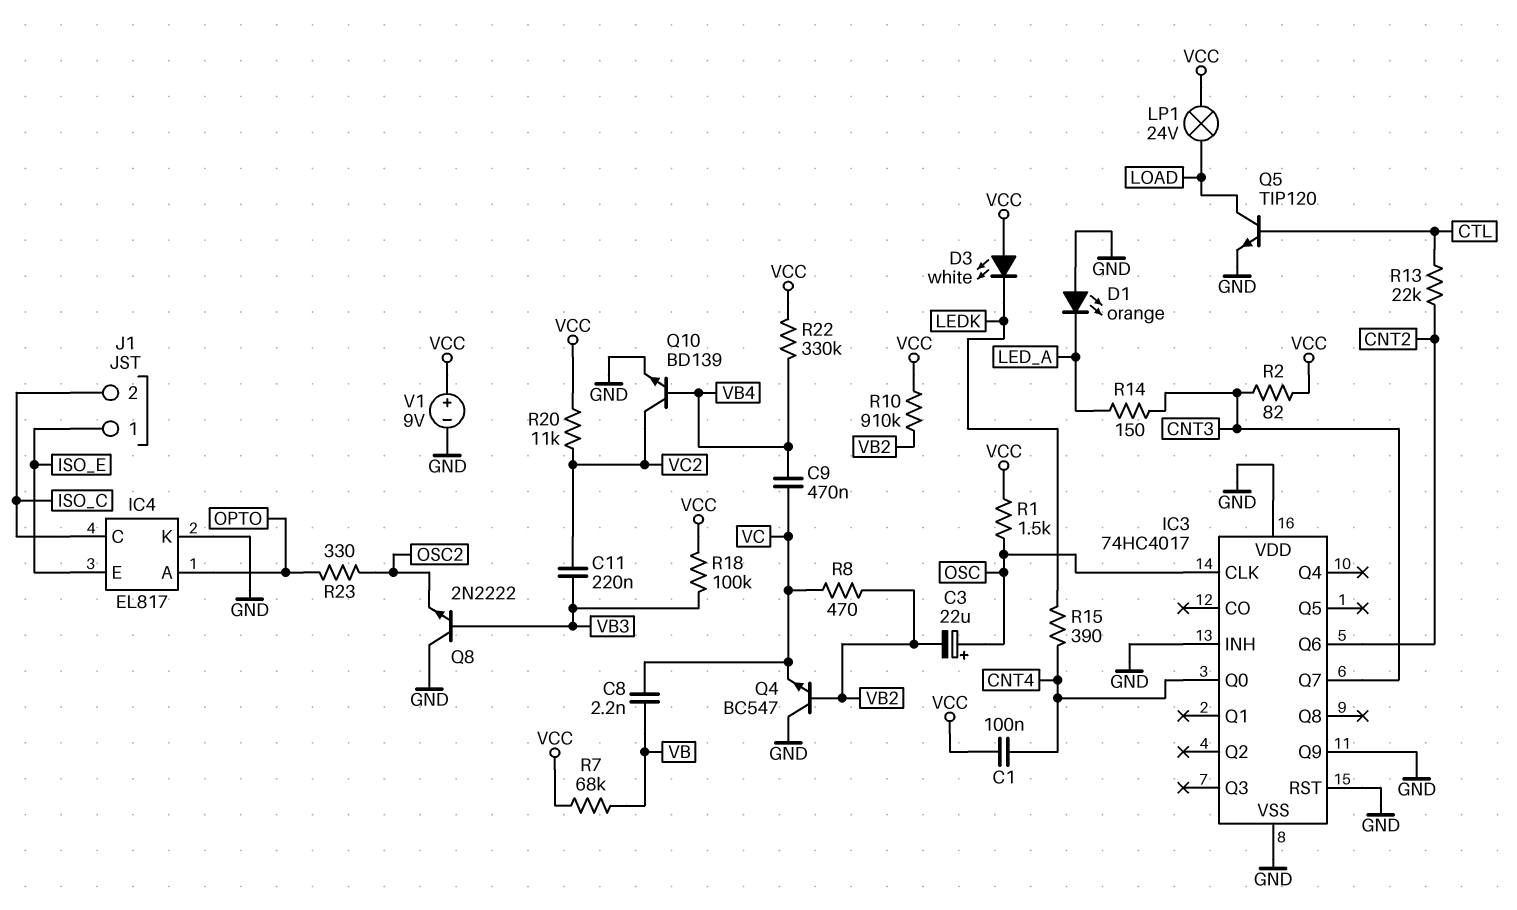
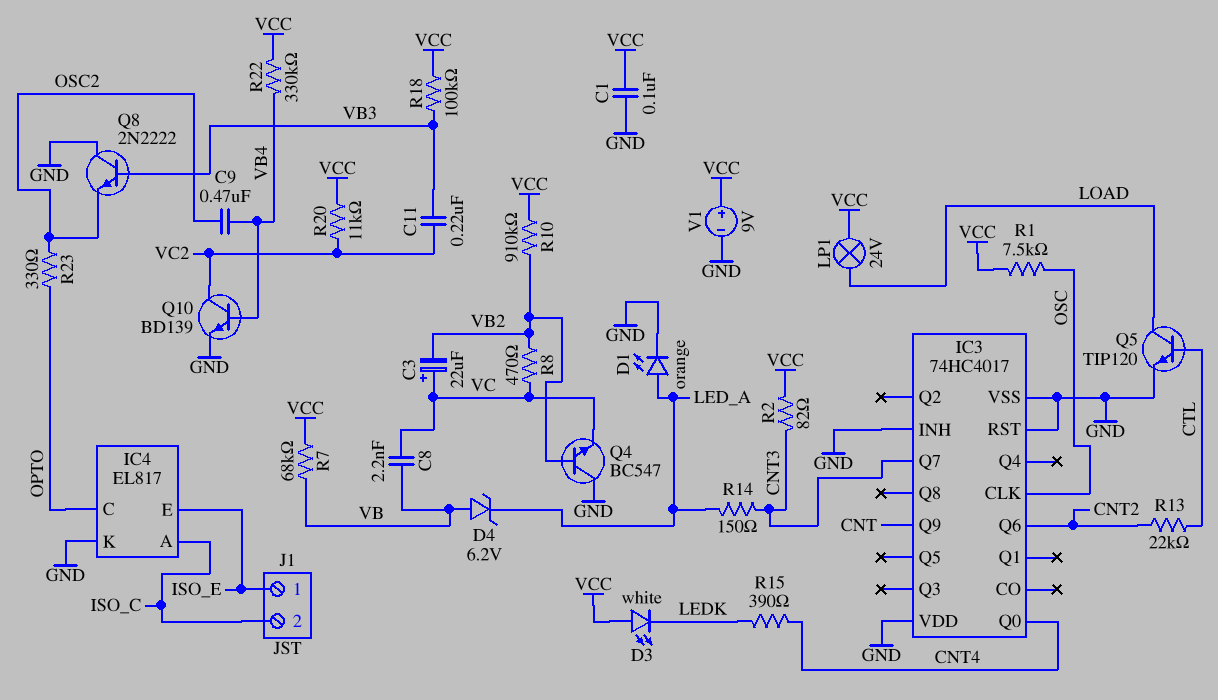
C1: 100nF (CNT4, VCC) -> 100nF (GND, VCC)
C3: 22uF (plus OSC, minus VB2) -> 22uF (plus VC, minus VB2)
C9: 470nF (VB4, VC) -> 470nF (OSC2, VB4)
D1: LED orange (A GND, K LED_A) -> LED orange (A LED_A, K GND)
D4: none -> zener 6.2V (A VB, K LED_A)
IC3 pin Q9: GND -> CNT
IC4 pin A: OPTO -> ISO_C
IC4 pin C: ISO_C -> OPTO
R1: 1.5k (OSC, VCC) -> 7.5k (OSC, VCC)

